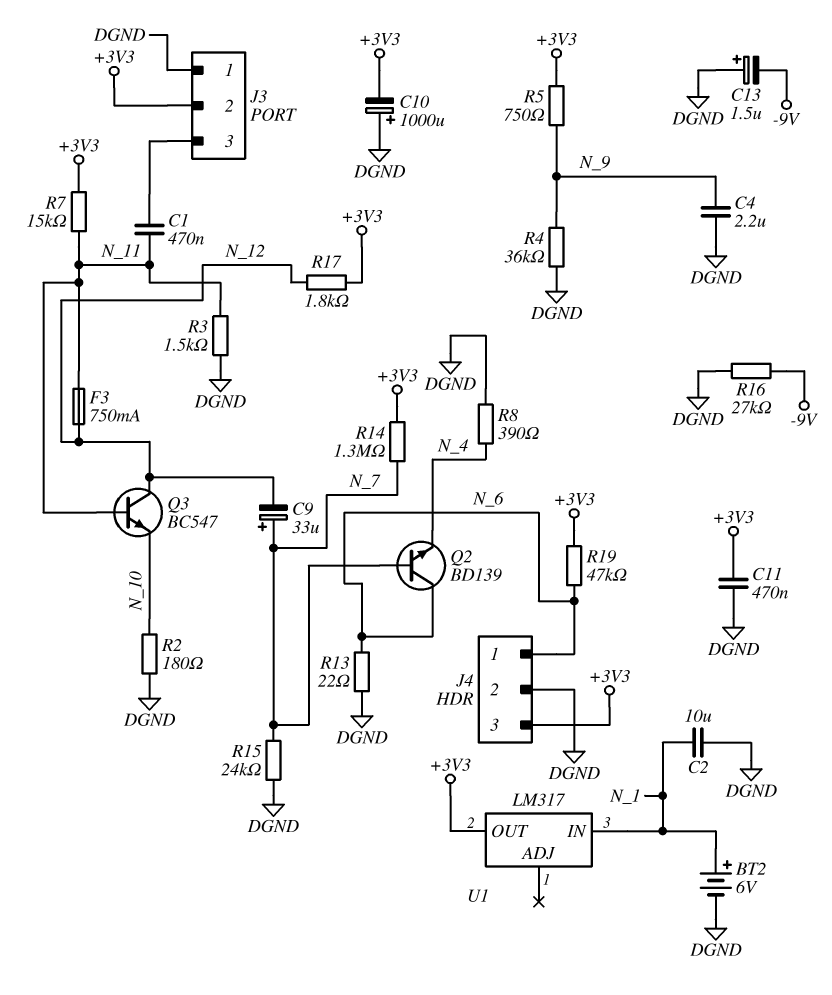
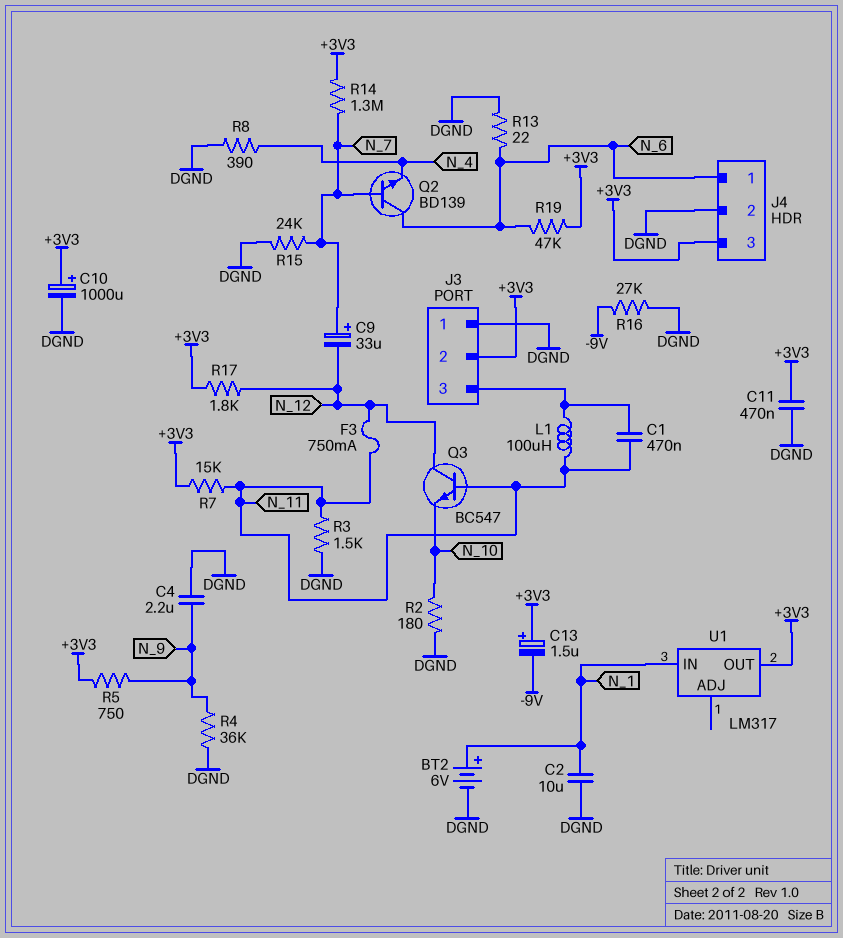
C10: 1000uF (plus DGND, minus +3V3) -> 1000uF (plus +3V3, minus DGND)
C13: 1.5uF (plus DGND, minus -9V) -> 1.5uF (plus +3V3, minus -9V)
L1: none -> 100uH (J3/3, N_11)

